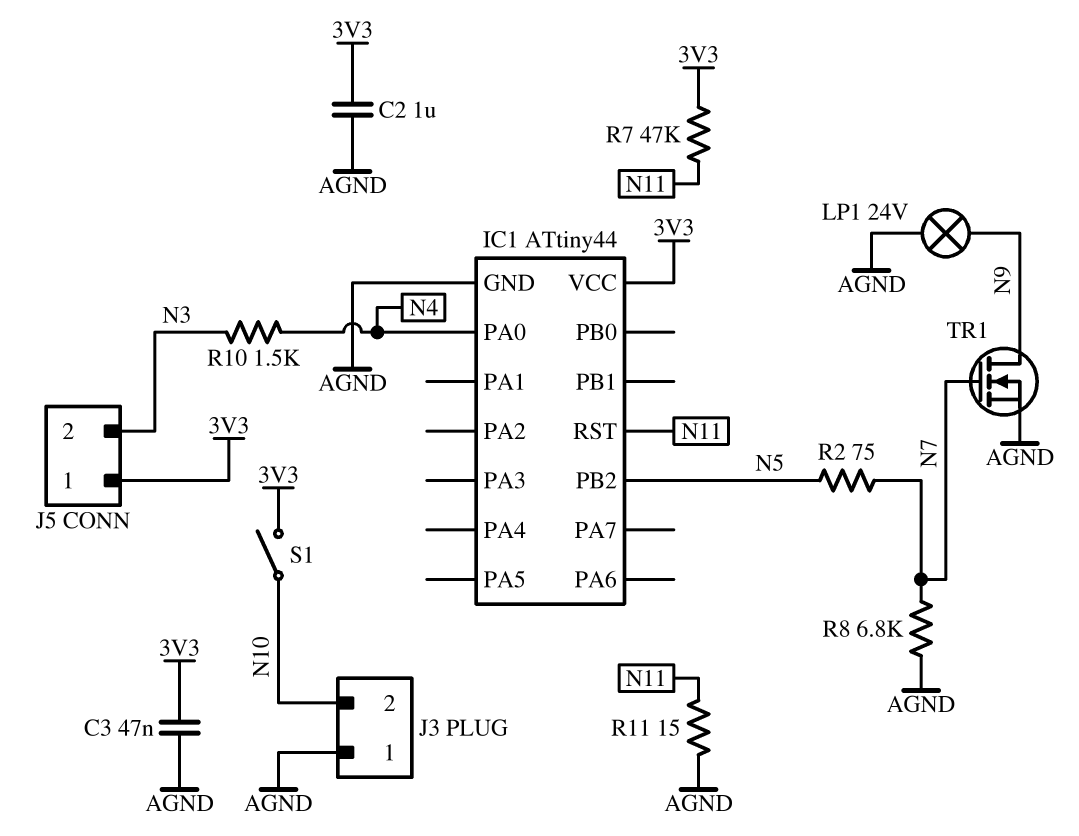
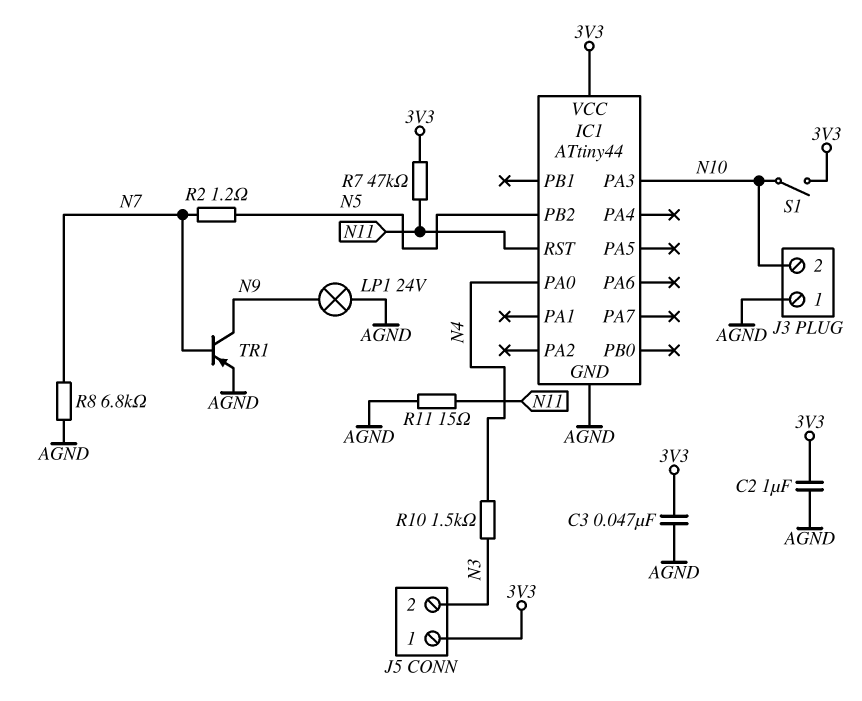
IC1 pin PA3: none -> N10
R2: 75 (N5, N7) -> 1.2 (N5, N7)
TR1: NMOS (G N7, D N9, S AGND) -> PNP (B N7, C N9, E AGND)

